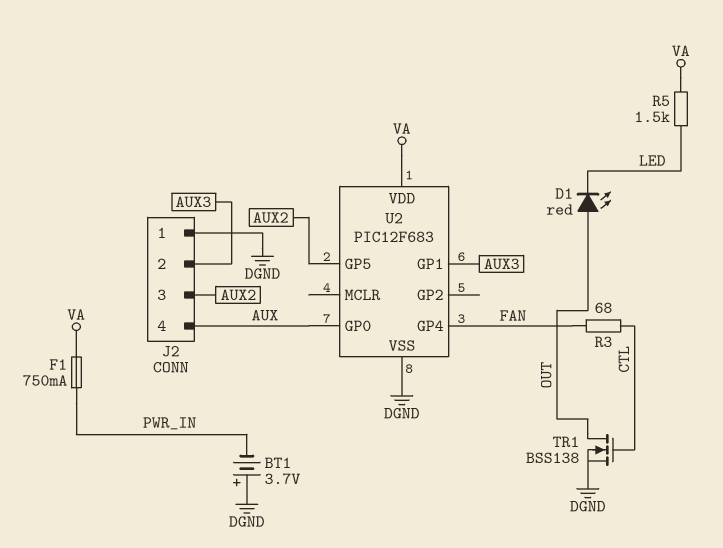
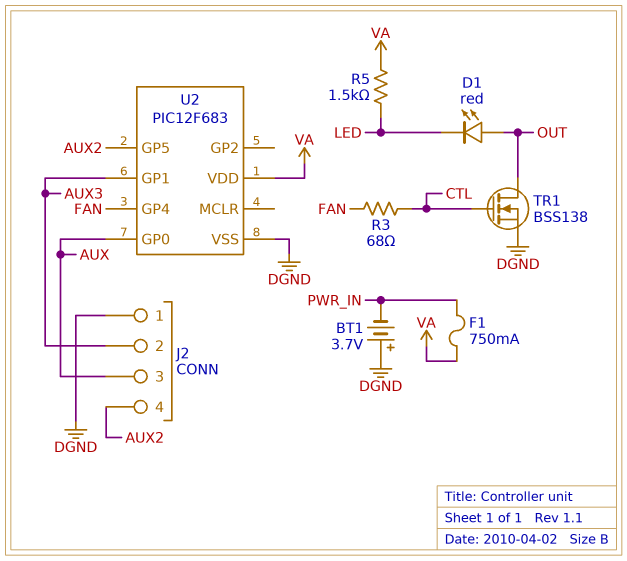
J2 pin 3: AUX2 -> AUX
J2 pin 4: AUX -> AUX2

